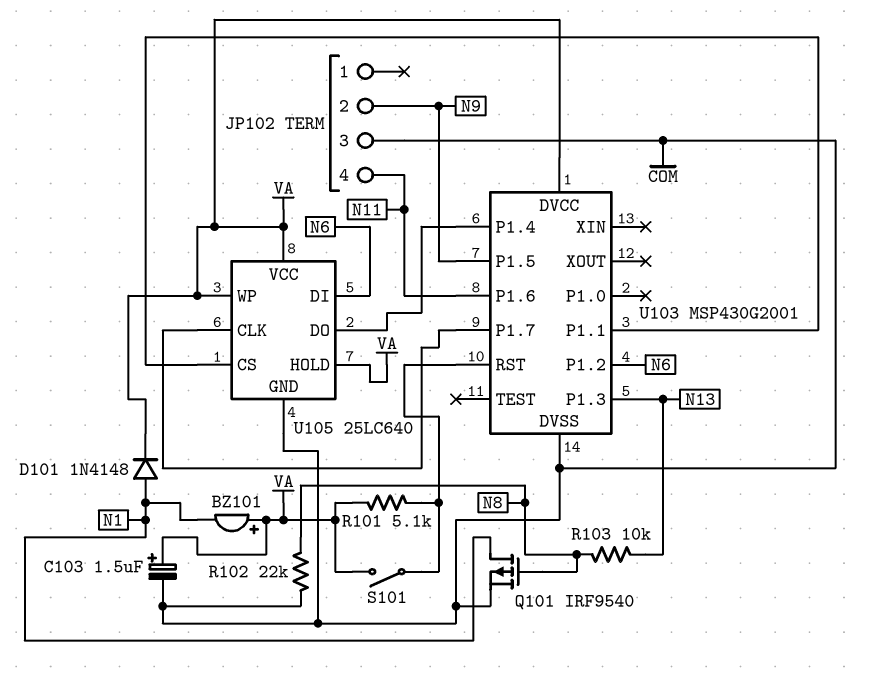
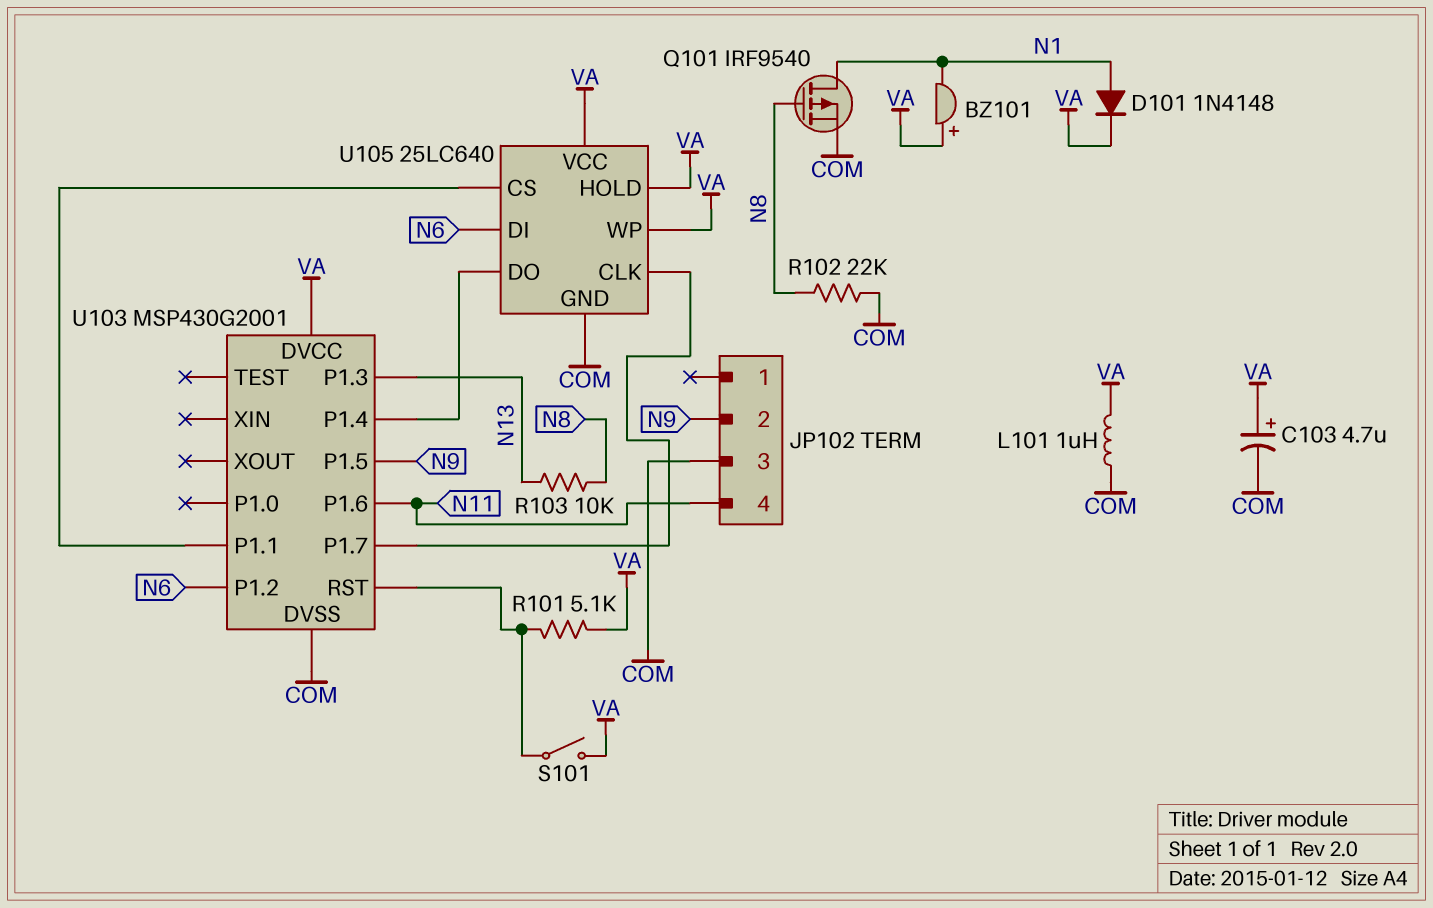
C103: 1.5uF (plus VA, minus COM) -> 4.7uF (plus VA, minus COM)
L101: none -> 1uH (COM, VA)

